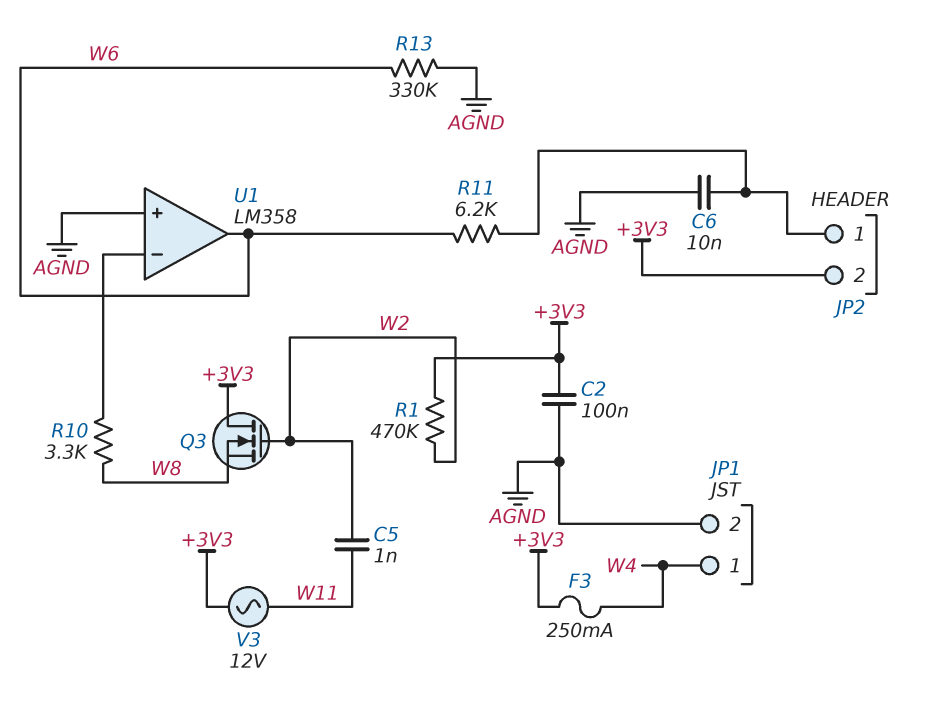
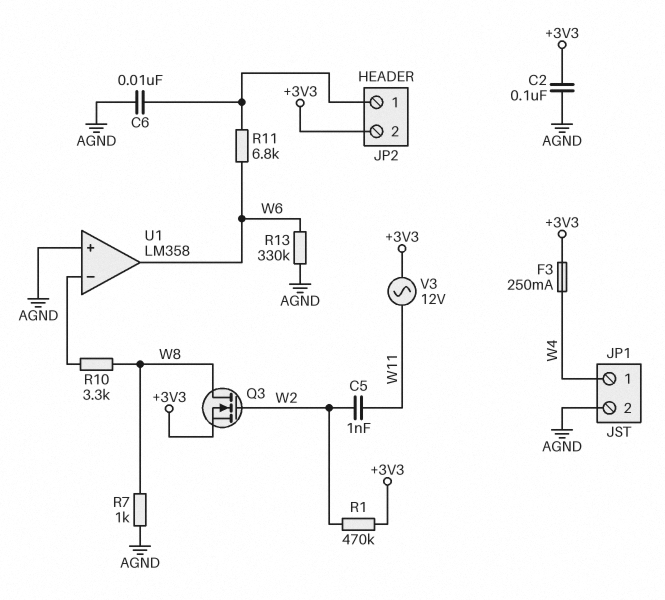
Q3: NMOS (G W2, D +3V3, S W8) -> NMOS (G W2, D W8, S +3V3)
R7: none -> 1k (AGND, W8)
R11: 6.2k (JP2/1, W6) -> 6.8k (JP2/1, W6)

